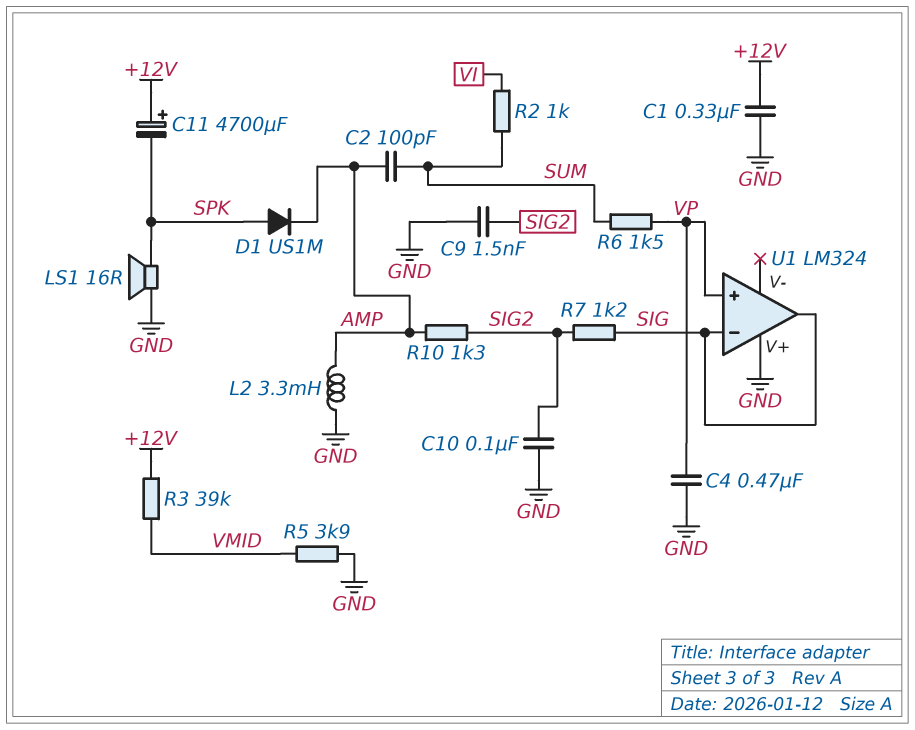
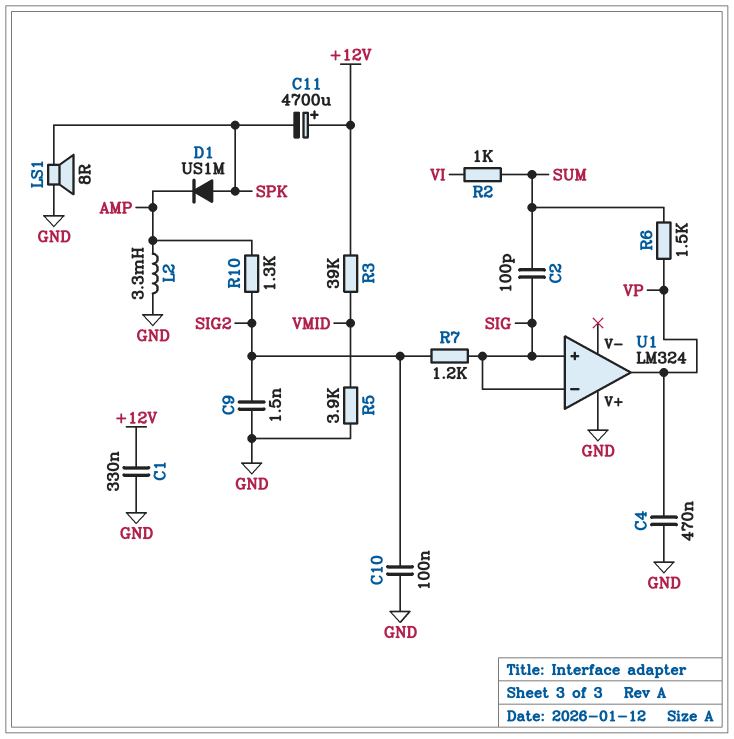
C2: 100pF (AMP, SUM) -> 100pF (SIG, SUM)
LS1: speaker 16R (GND, SPK) -> speaker 8R (GND, SPK)
U1 pin in+: VP -> SIG
U1 pin out: SIG -> VP

